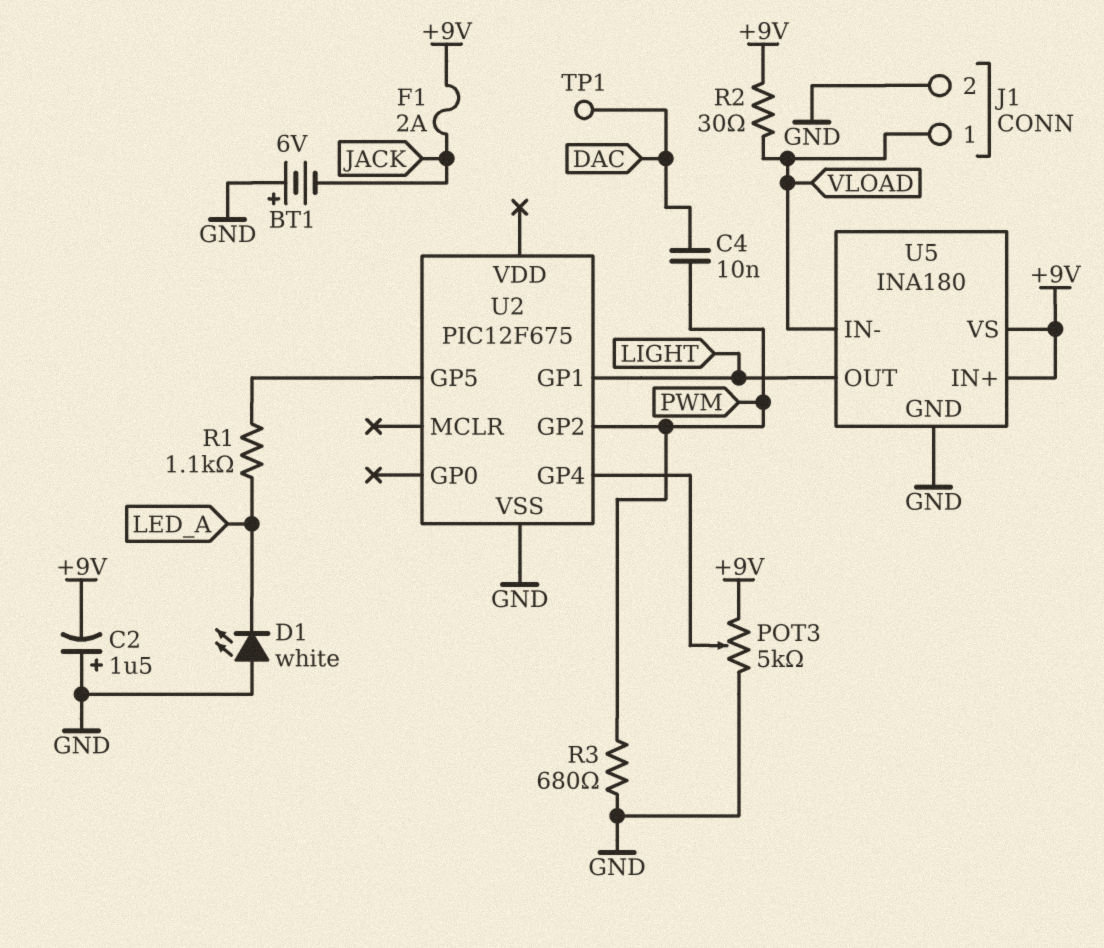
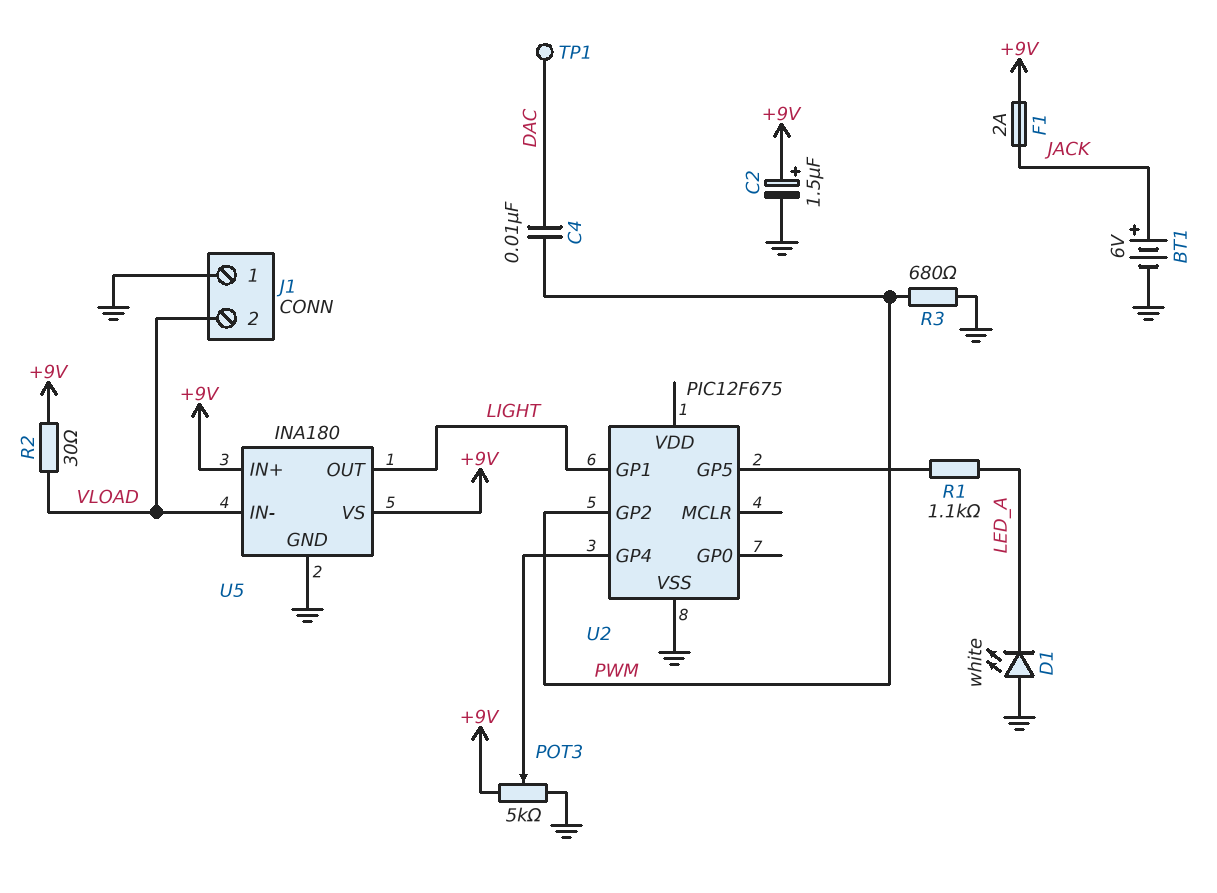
BT1: 6V (plus GND, minus JACK) -> 6V (plus JACK, minus GND)
C2: 1.5uF (plus GND, minus +9V) -> 1.5uF (plus +9V, minus GND)
J1 pin 1: VLOAD -> GND
J1 pin 2: GND -> VLOAD

